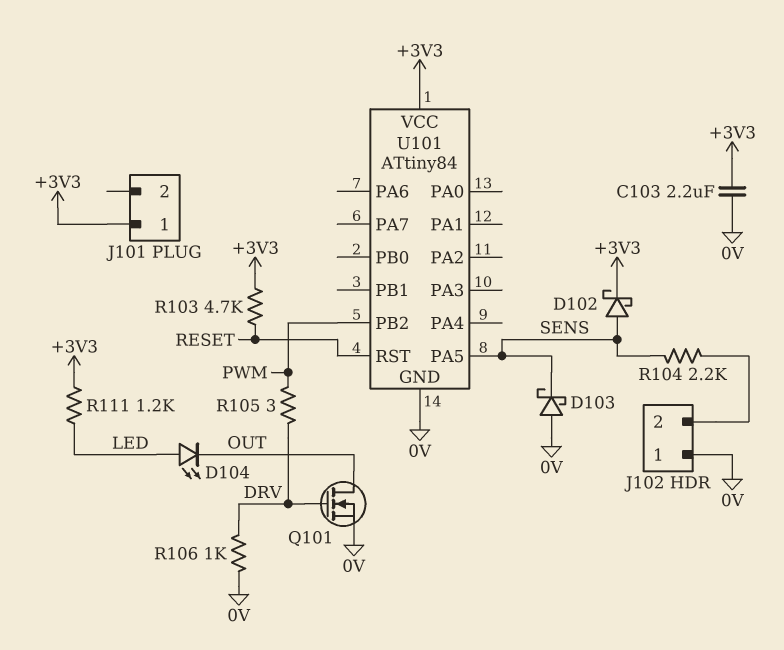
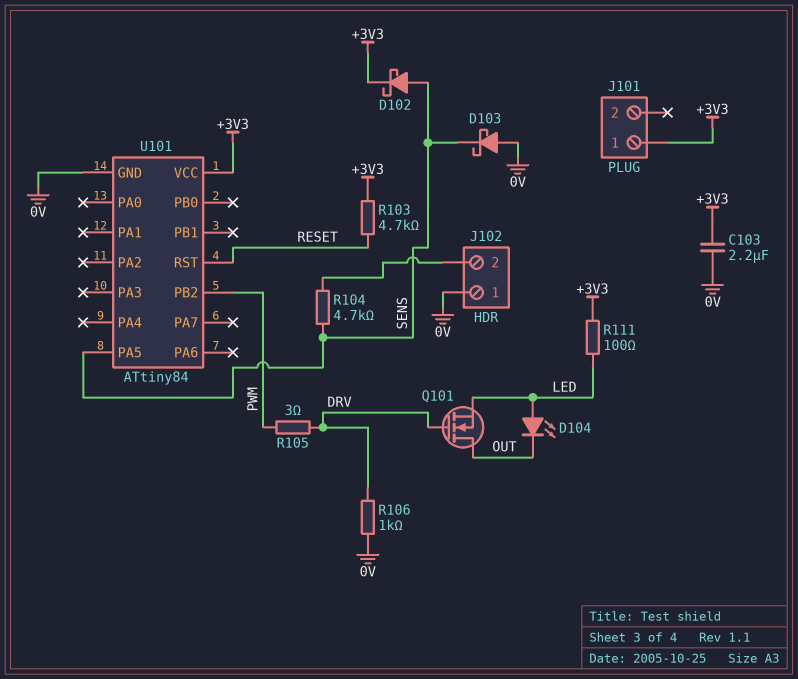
Q101: NMOS (G DRV, D OUT, S 0V) -> NMOS (G DRV, D OUT, S LED)
R104: 2.2k (J102/2, SENS) -> 4.7k (J102/2, SENS)
R111: 1.2k (+3V3, LED) -> 100 (+3V3, LED)

